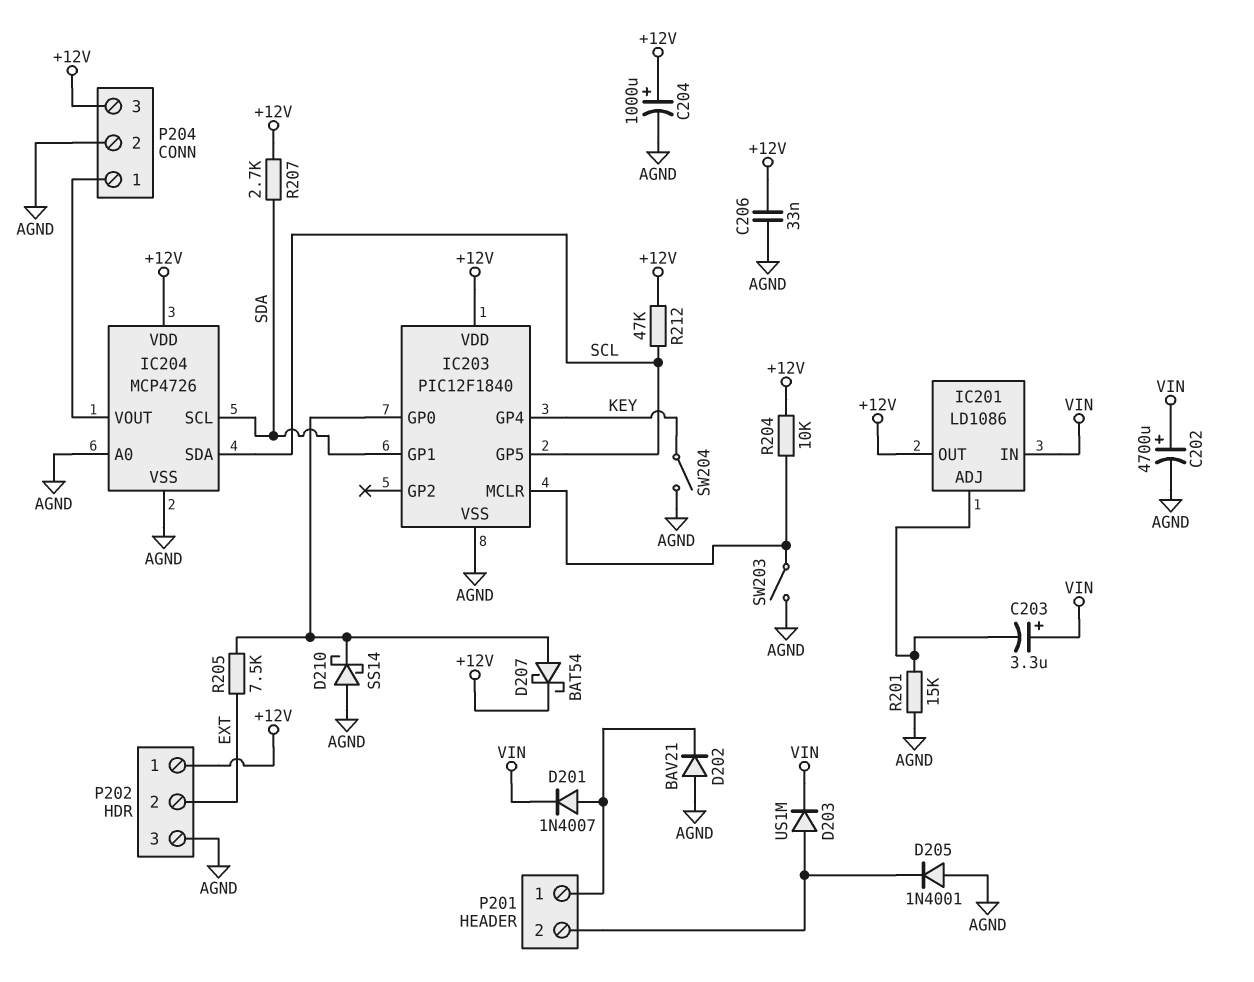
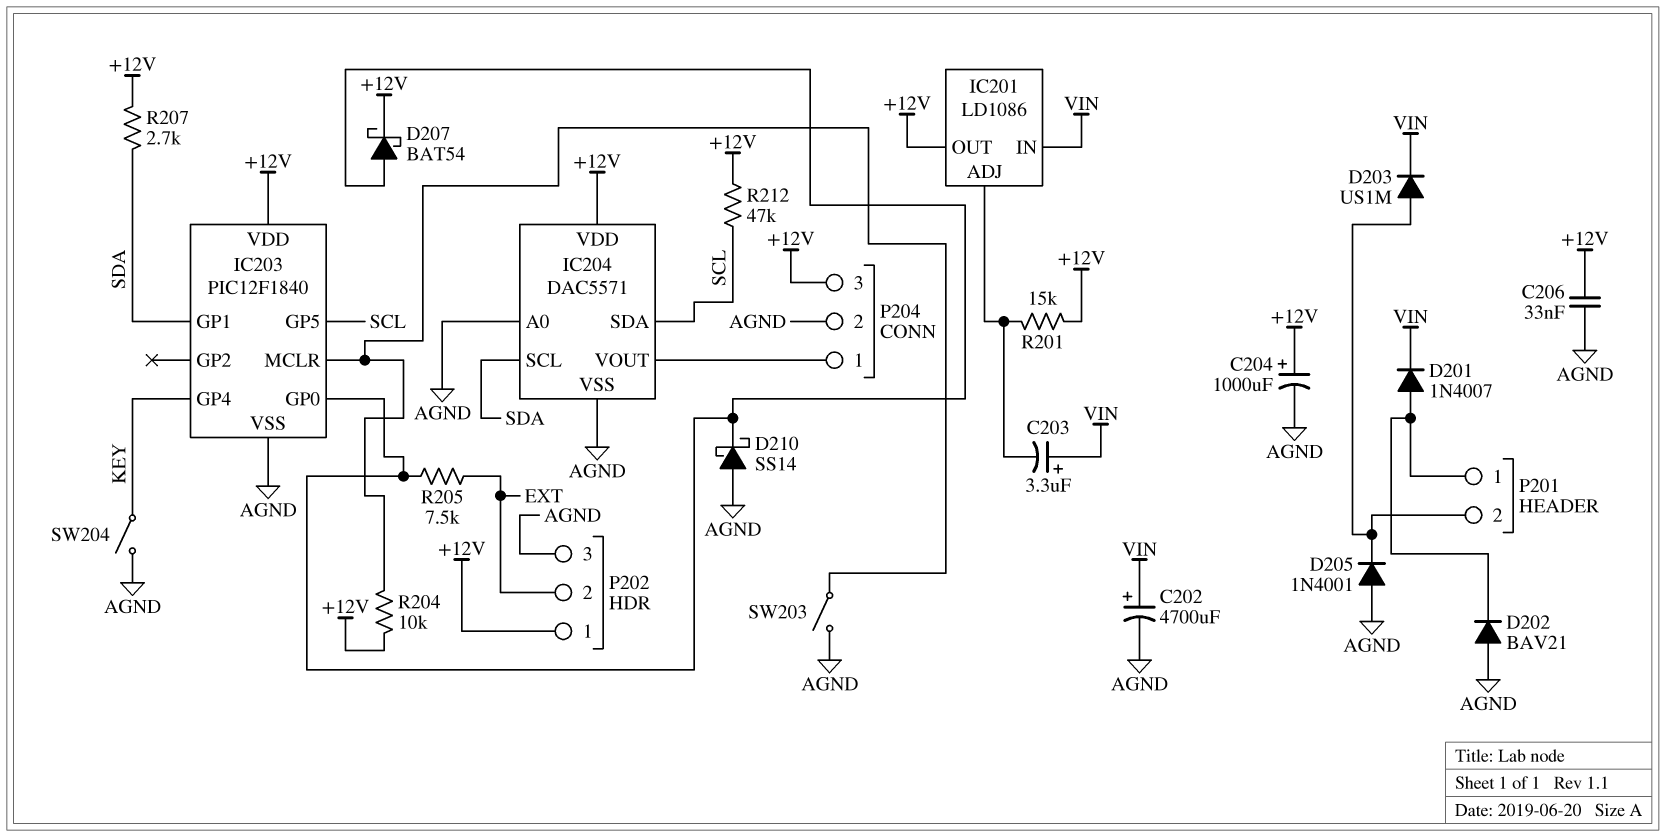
IC204: MCP4726 -> DAC5571
R201: 15k (AGND, IC201/ADJ) -> 15k (+12V, IC201/ADJ)

